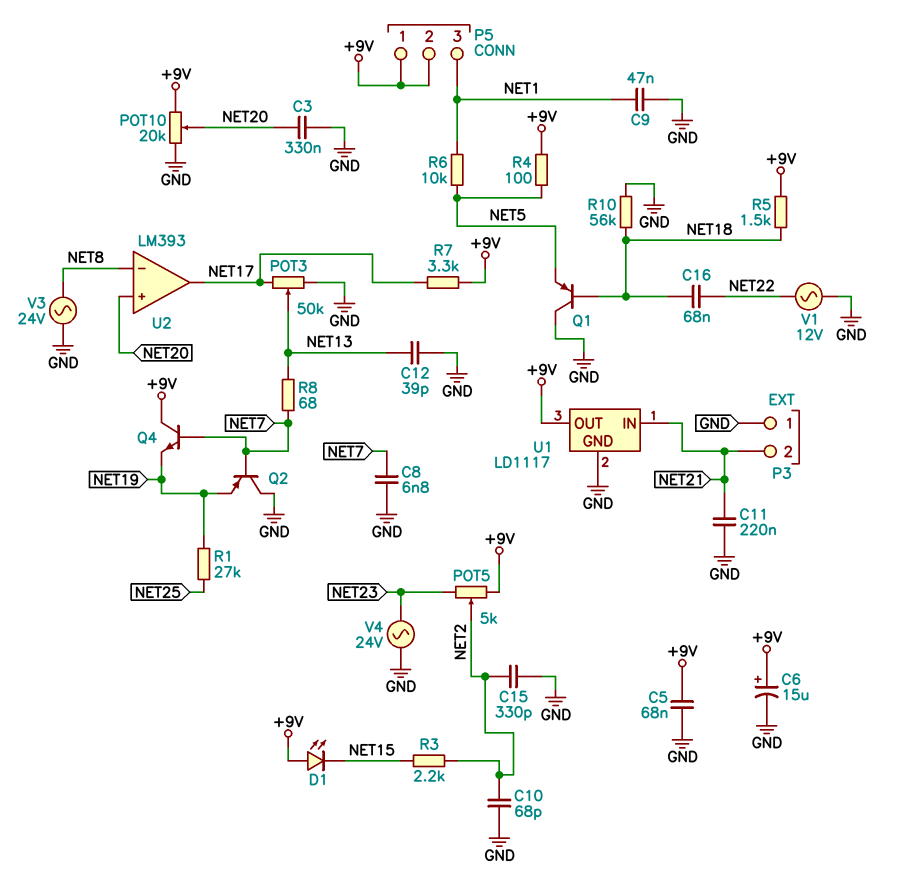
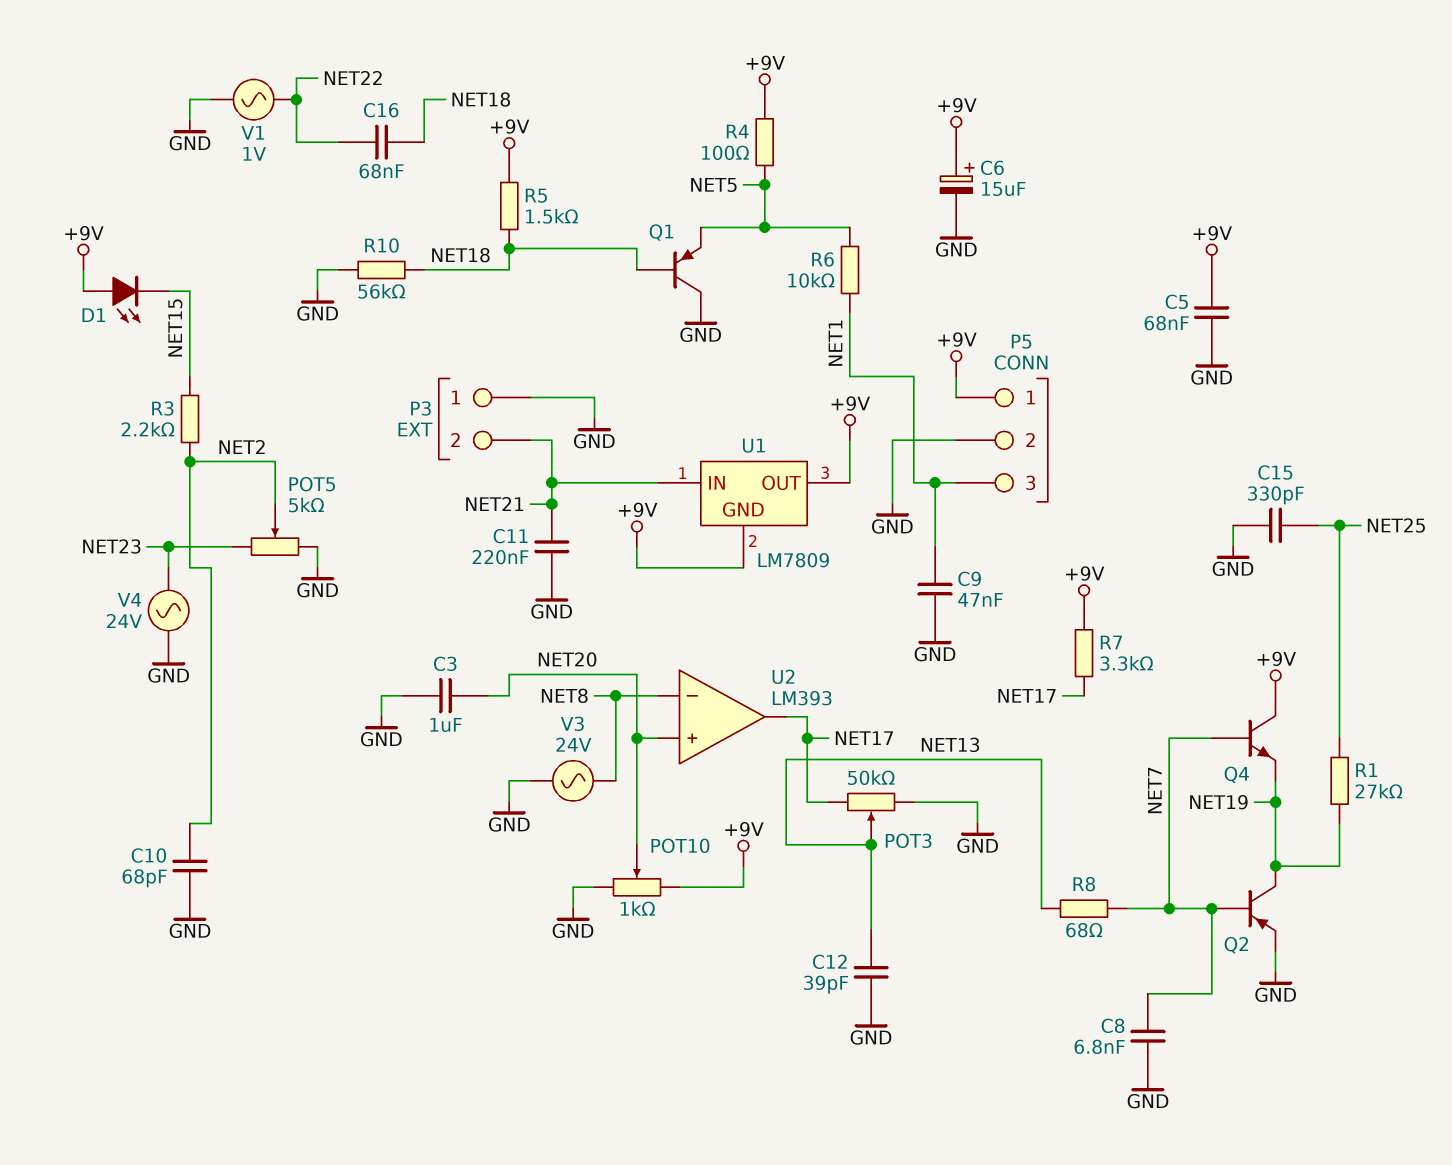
C3: 330nF (GND, NET20) -> 1uF (GND, NET20)
C15: 330pF (GND, NET2) -> 330pF (GND, NET25)
P5 pin 2: +9V -> GND
POT5: 5k (+9V, NET23, wiper NET2) -> 5k (GND, NET23, wiper NET2)
POT10: 20k (+9V, GND, wiper NET20) -> 1k (+9V, GND, wiper NET20)
Q2: PNP (B NET7, C GND, E NET19) -> PNP (B NET7, C NET19, E GND)
U1: LD1117 -> LM7809
U1 pin GND: GND -> +9V
V1: AC 12V (GND, NET22) -> AC 1V (GND, NET22)

